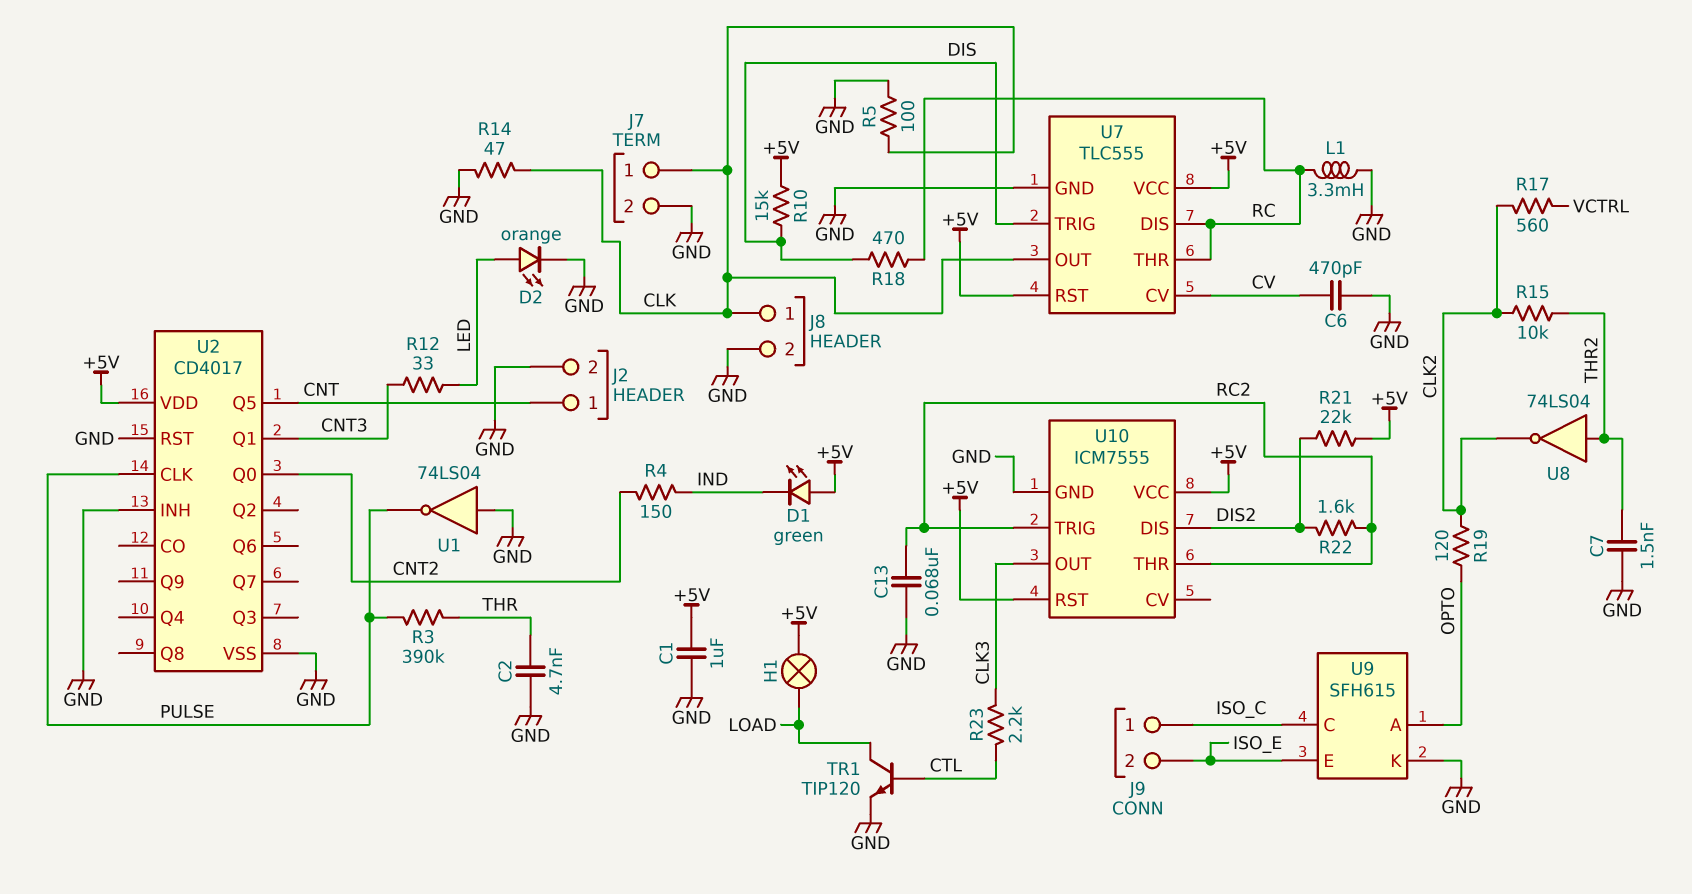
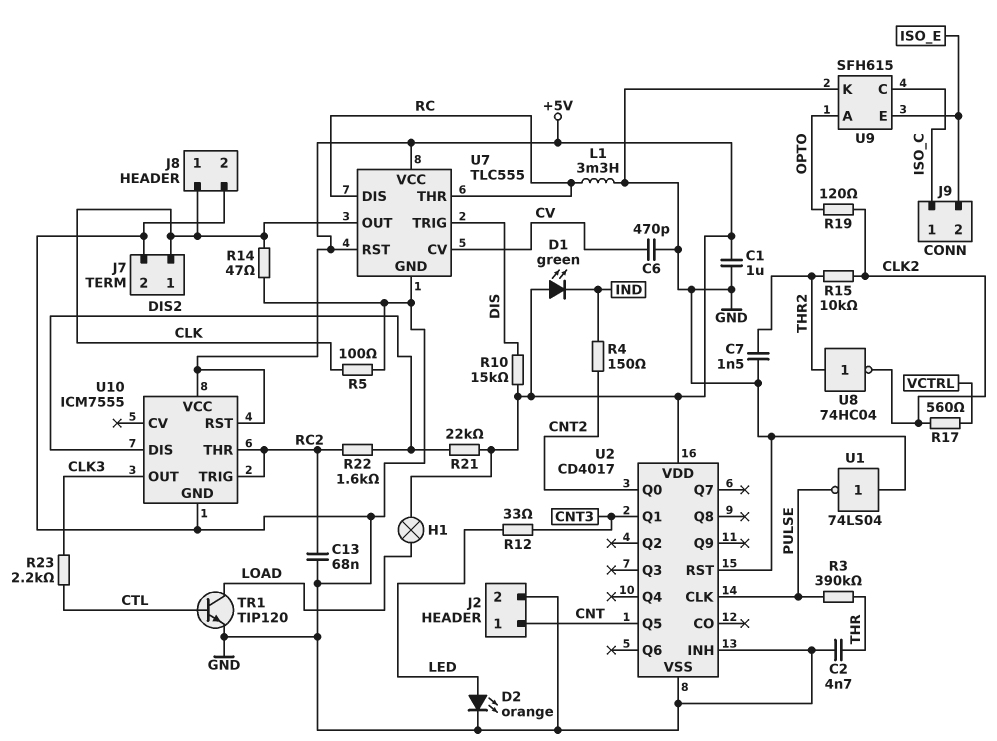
R18: 470 (DIS, RC) -> none
U8: NOT 74LS04 (in THR2, out CLK2) -> NOT 74HC04 (in THR2, out CLK2)

